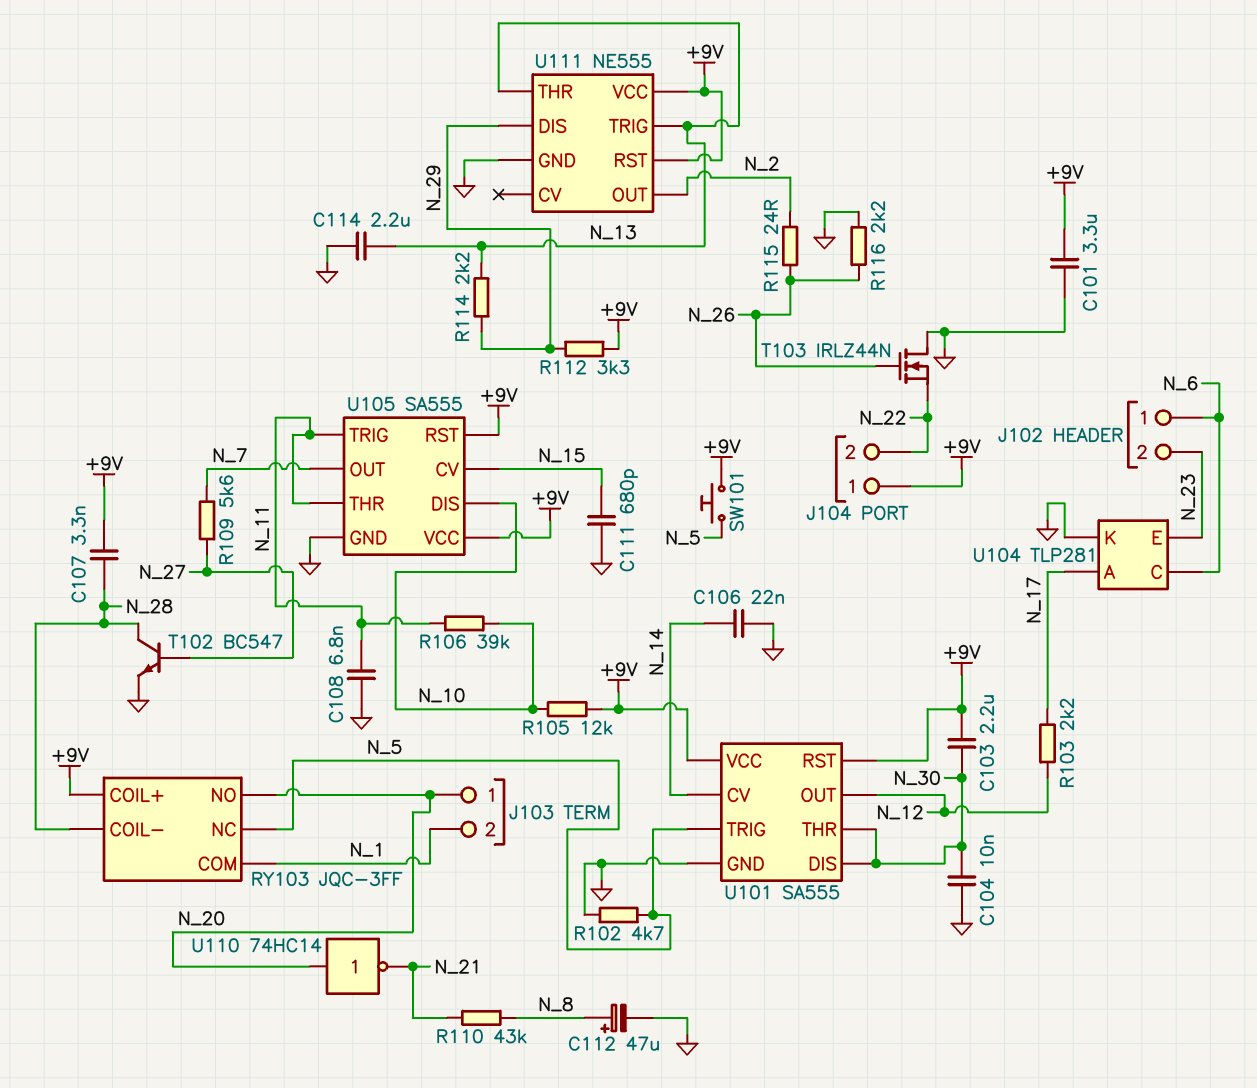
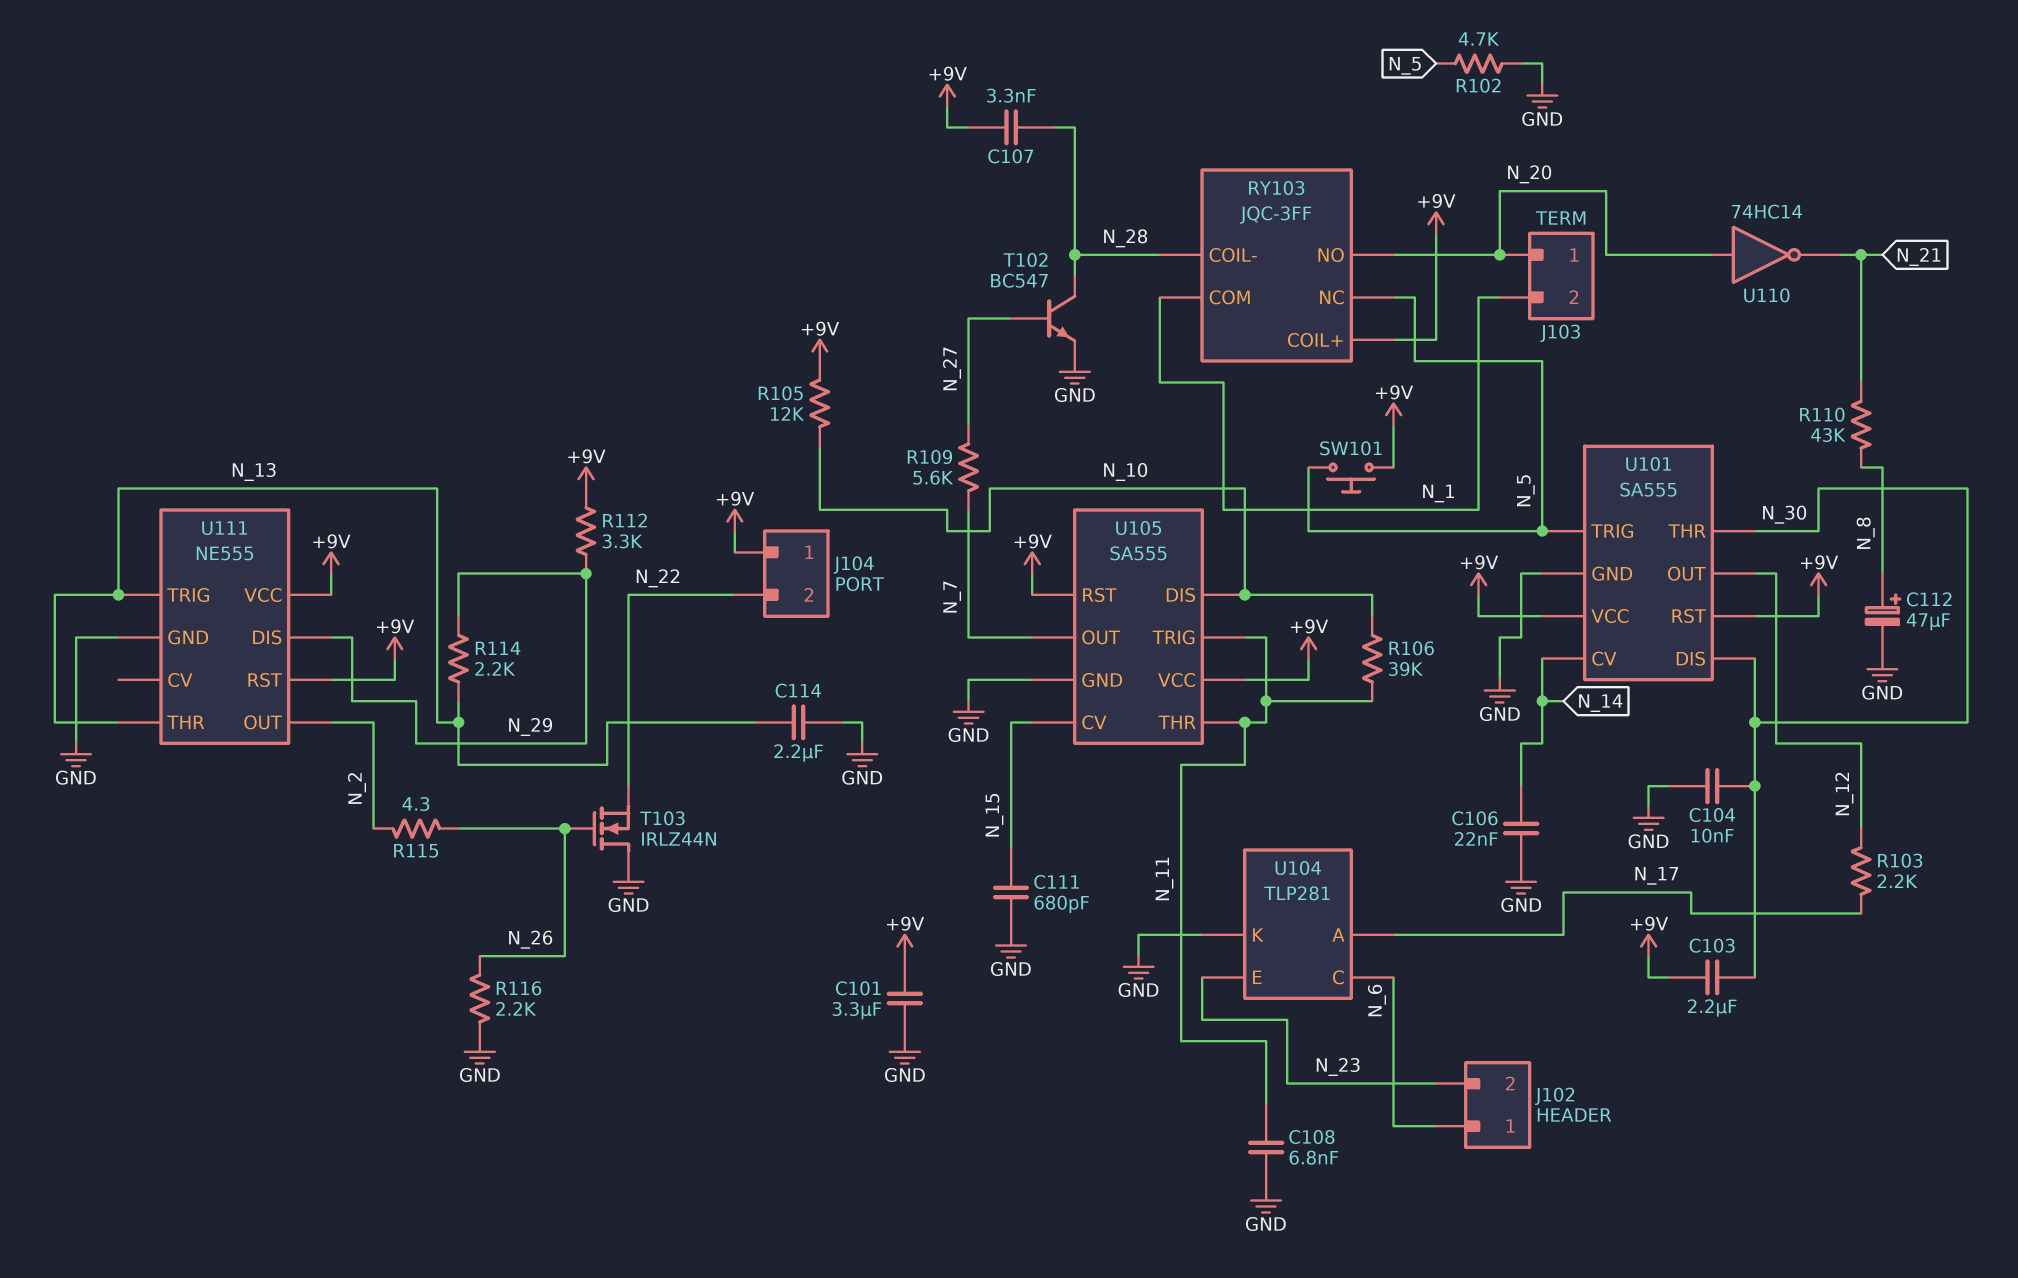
R115: 24 (N_2, N_26) -> 4.3 (N_2, N_26)

